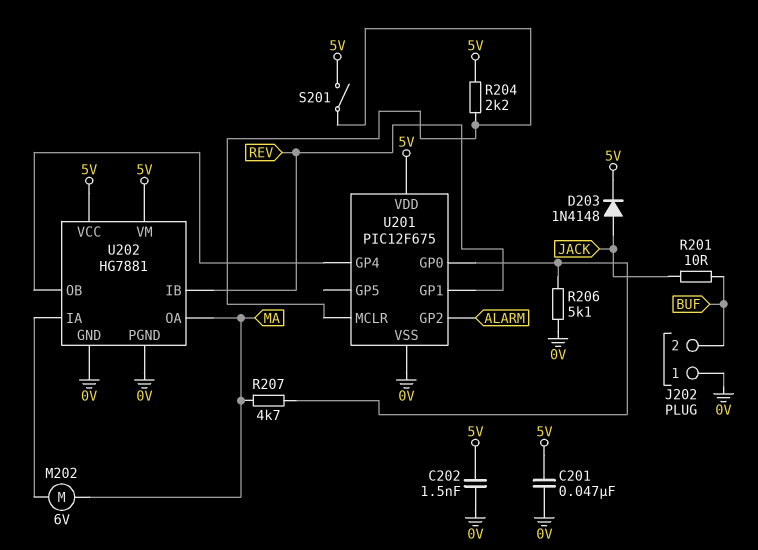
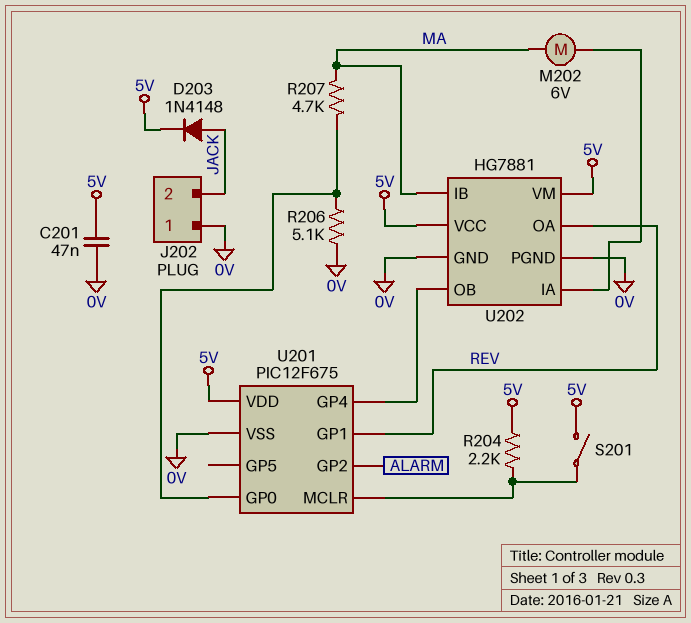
C202: 1.5nF (0V, 5V) -> none
J202 pin 2: BUF -> JACK
R201: 10 (BUF, JACK) -> none
U202 pin IB: REV -> MA
U202 pin OA: MA -> REV

